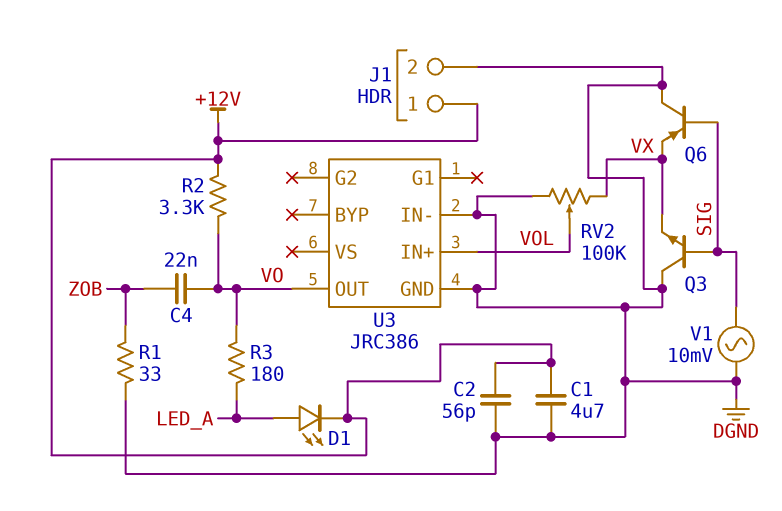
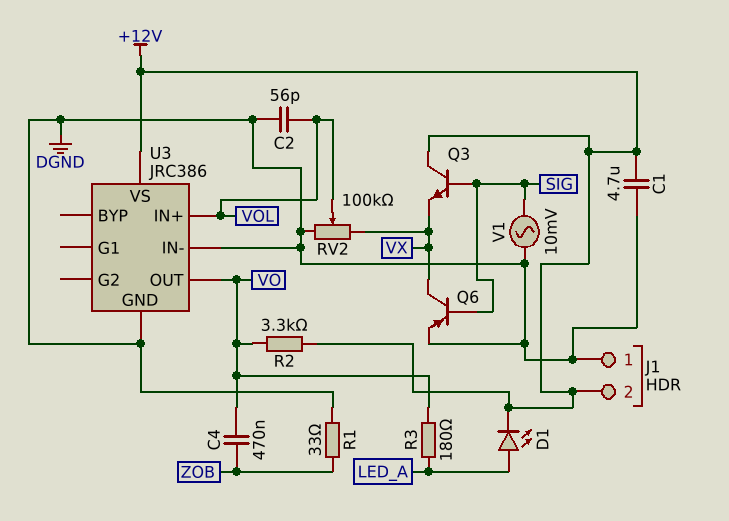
C2: 56pF (+12V, DGND) -> 56pF (DGND, VOL)
C4: 22nF (VO, ZOB) -> 470nF (VO, ZOB)
J1 pin 1: +12V -> DGND
J1 pin 2: DGND -> +12V
Q3: NPN (B SIG, C DGND, E VX) -> NPN (B SIG, C +12V, E VX)
Q6: PNP (B SIG, C DGND, E VX) -> PNP (B SIG, C VX, E DGND)
U3 pin VS: none -> +12V

